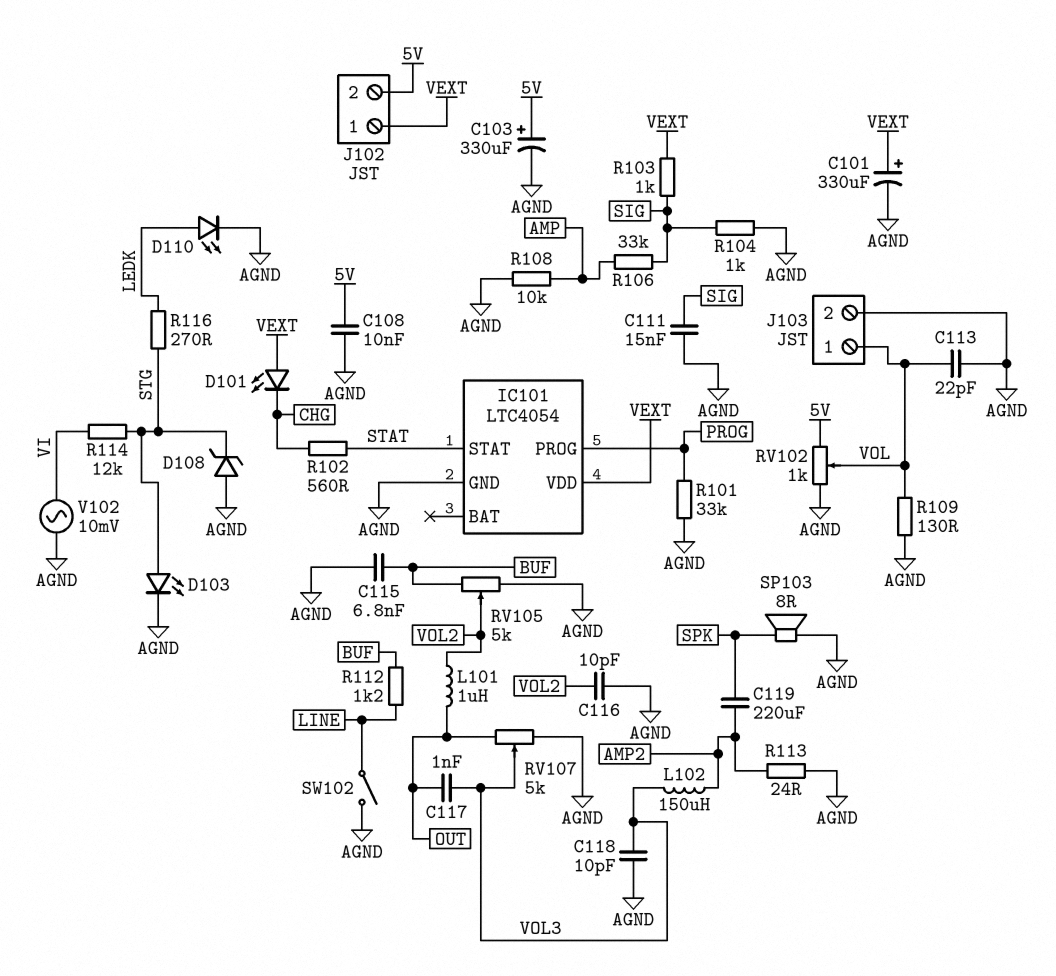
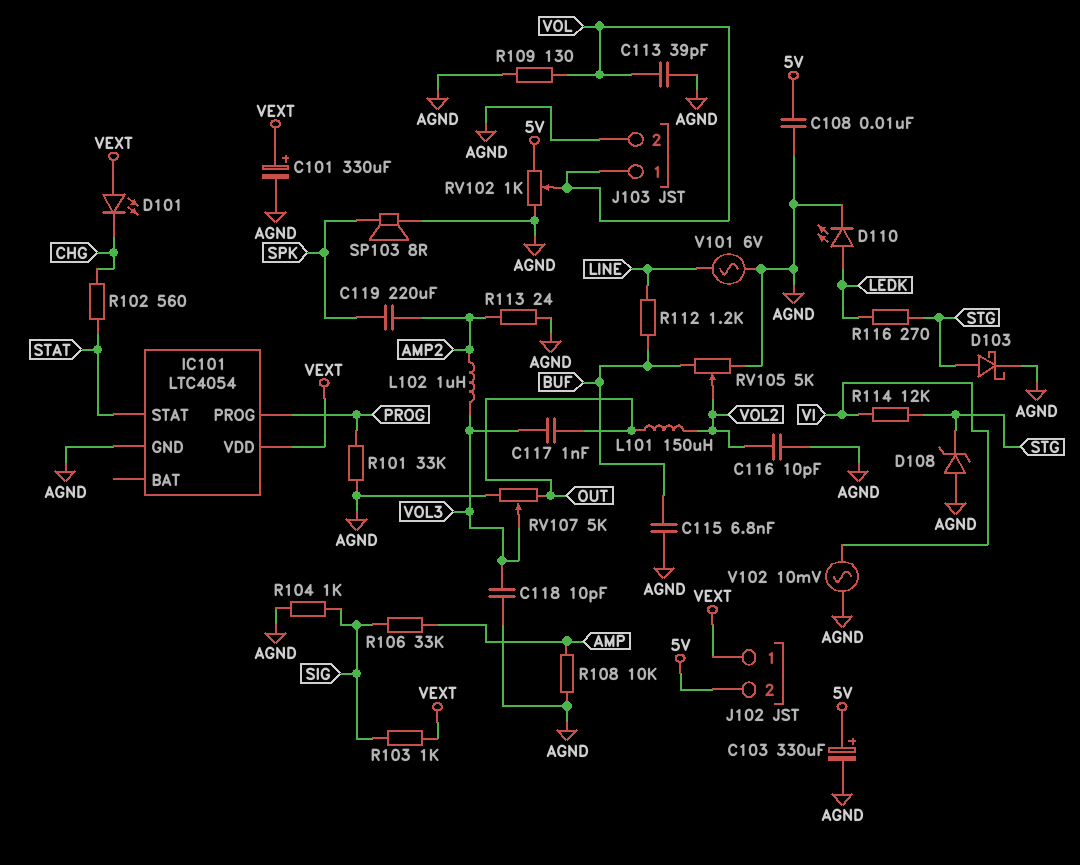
C111: 15nF (AGND, SIG) -> none
C113: 22pF (AGND, VOL) -> 39pF (AGND, VOL)
D103: LED (A STG, K AGND) -> schottky (A STG, K AGND)
L101: 1uH (OUT, VOL2) -> 150uH (OUT, VOL2)
L102: 150uH (AMP2, VOL3) -> 1uH (AMP2, VOL3)
SW102: switch (AGND, LINE) -> none
V101: none -> AC 6V (AGND, LINE)

